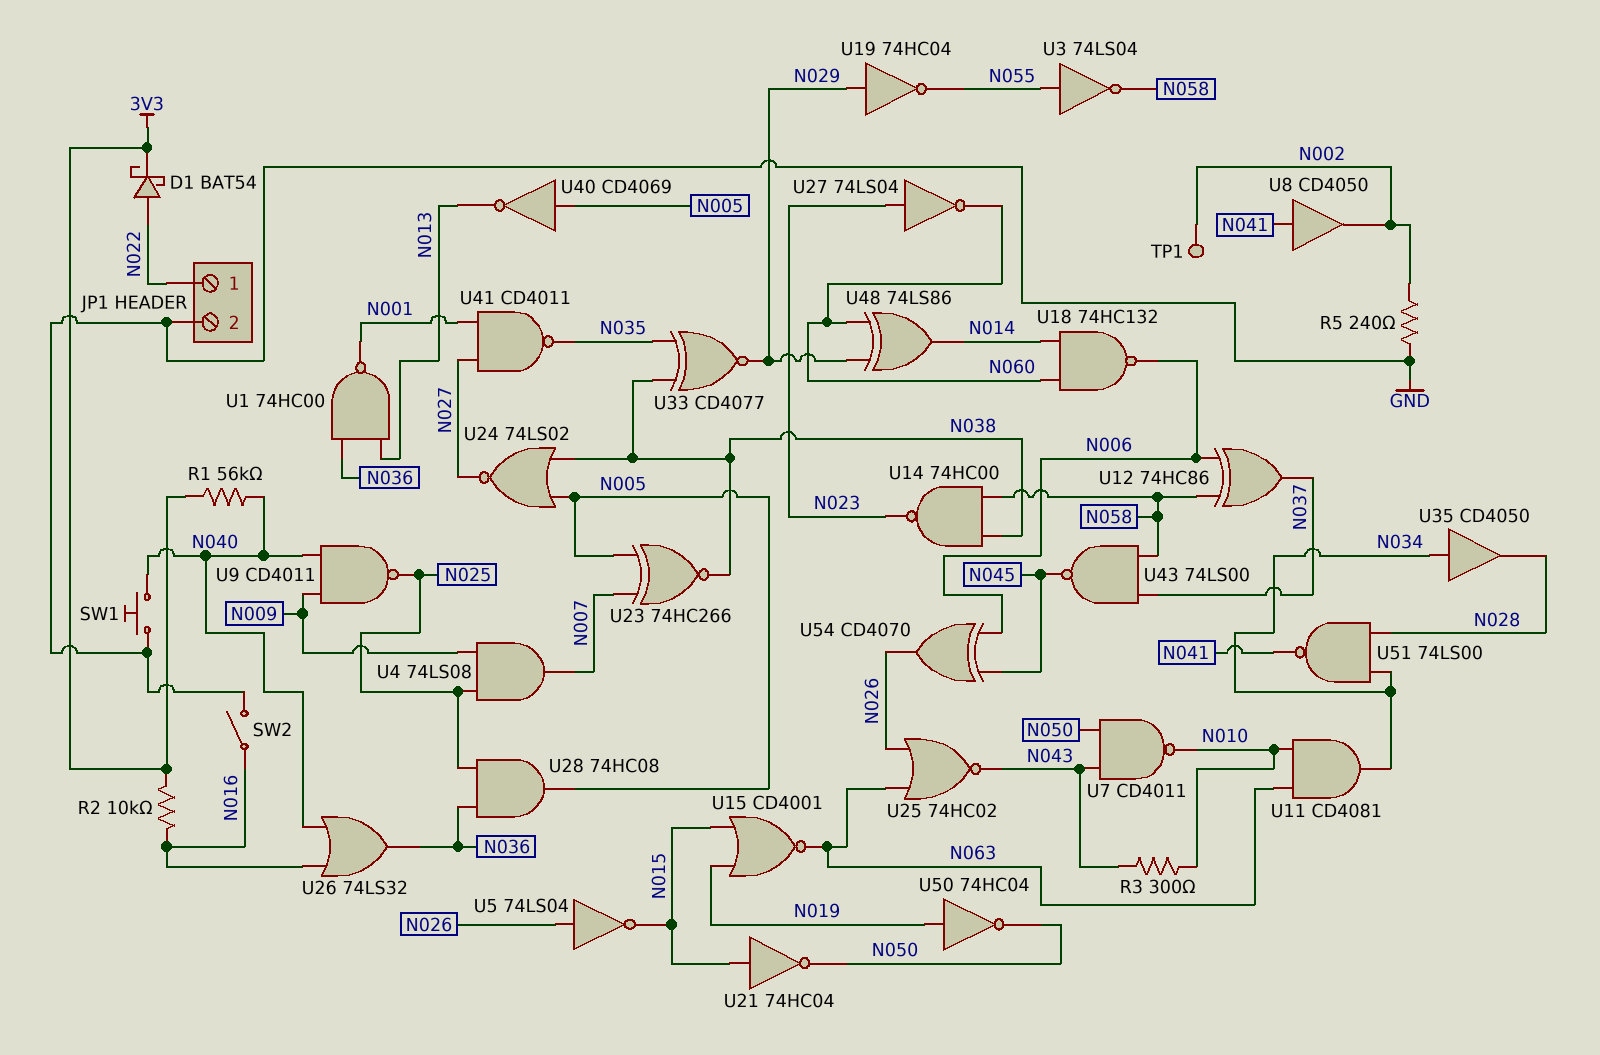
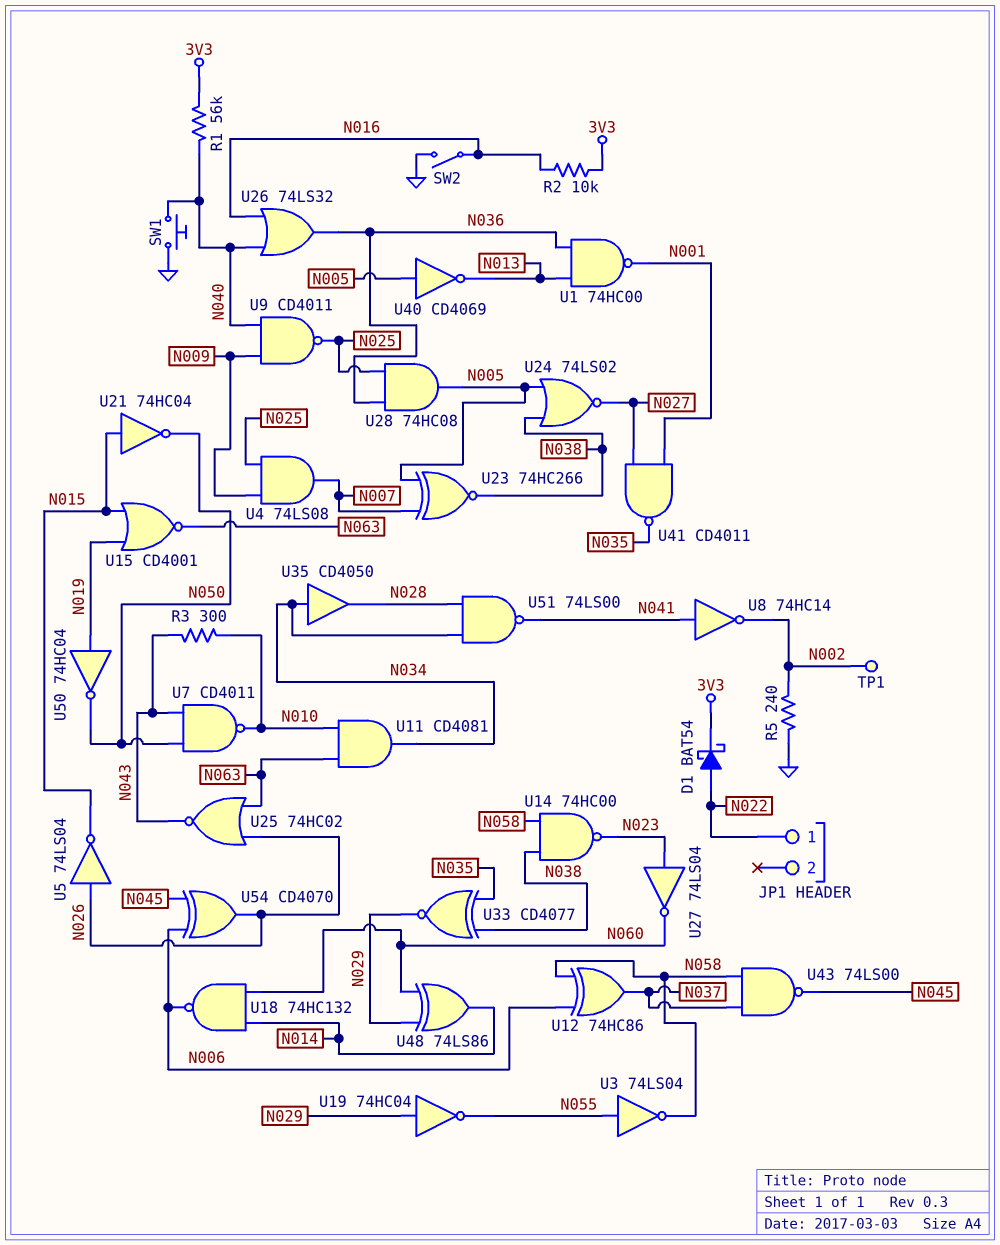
JP1 pin 2: GND -> none
U8: buffer CD4050 (in N041, out N002) -> NOT 74HC14 (in N041, out N002)

